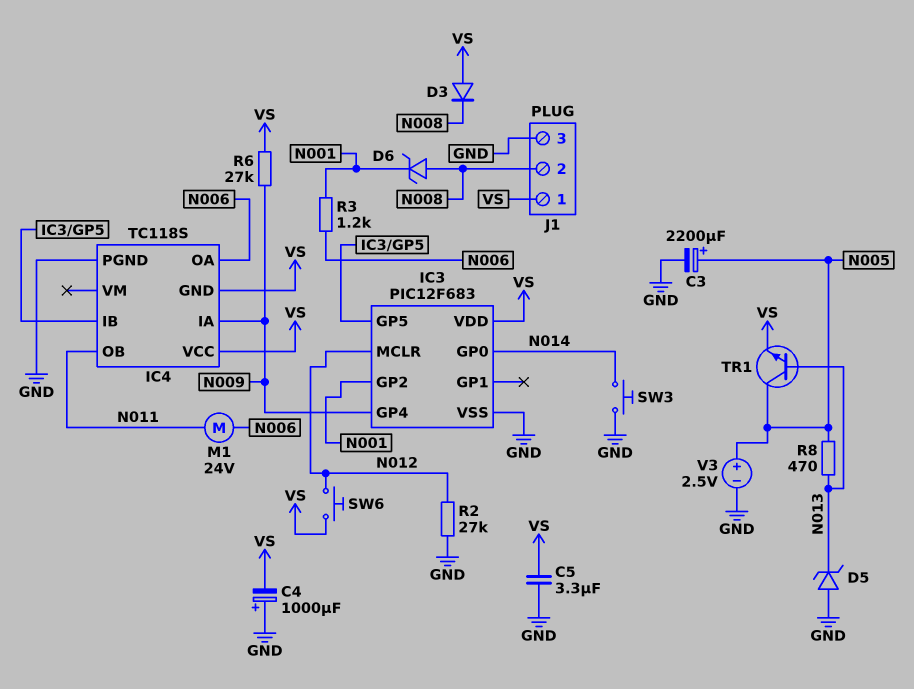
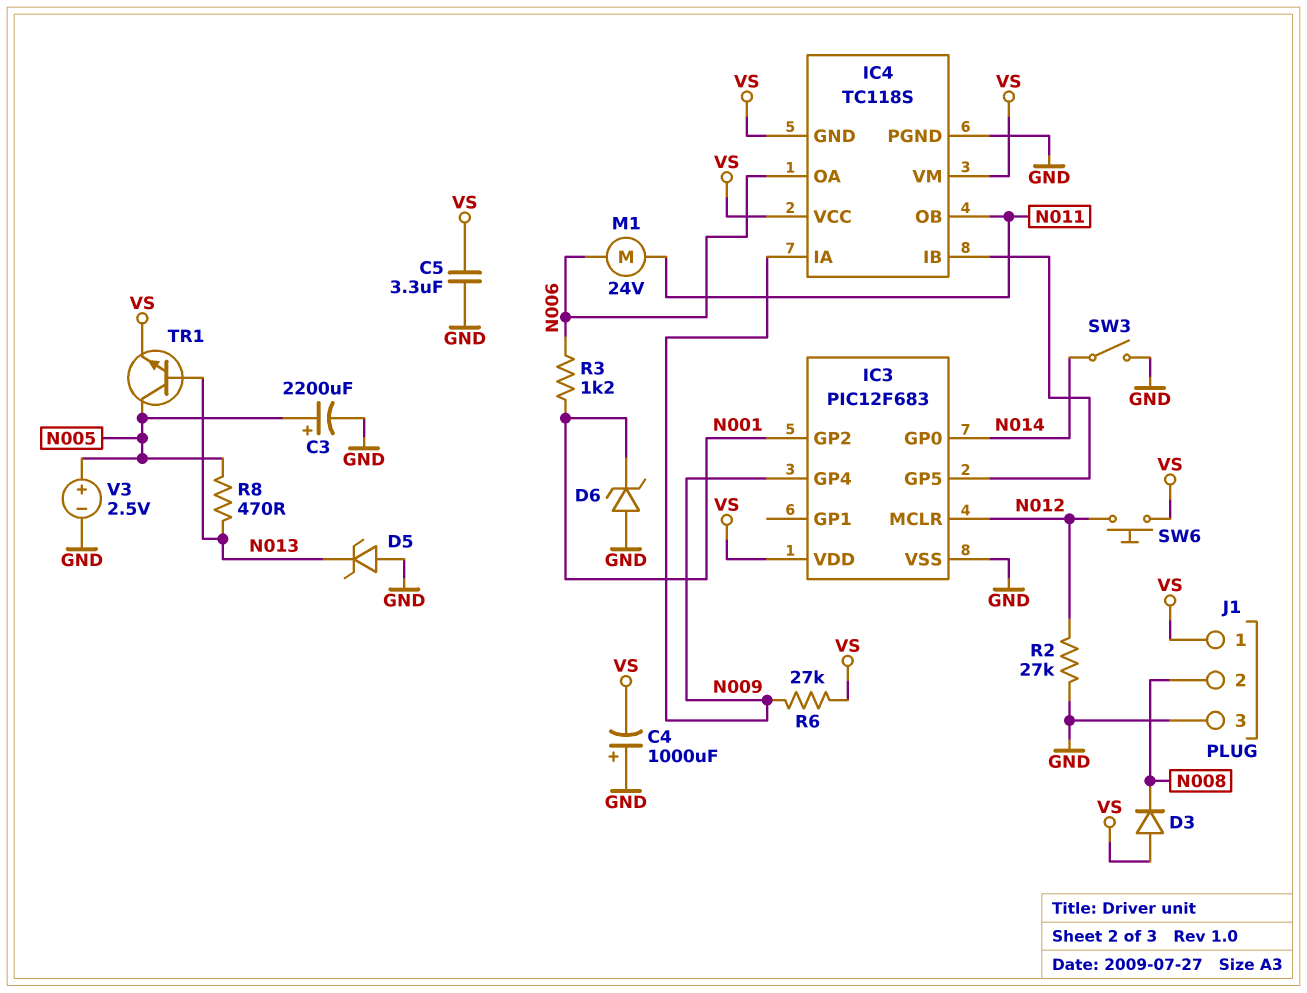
D6: zener (A N008, K N001) -> zener (A GND, K N001)
IC4 pin VM: none -> VS
SW3: button (GND, N014) -> switch (GND, N014)

